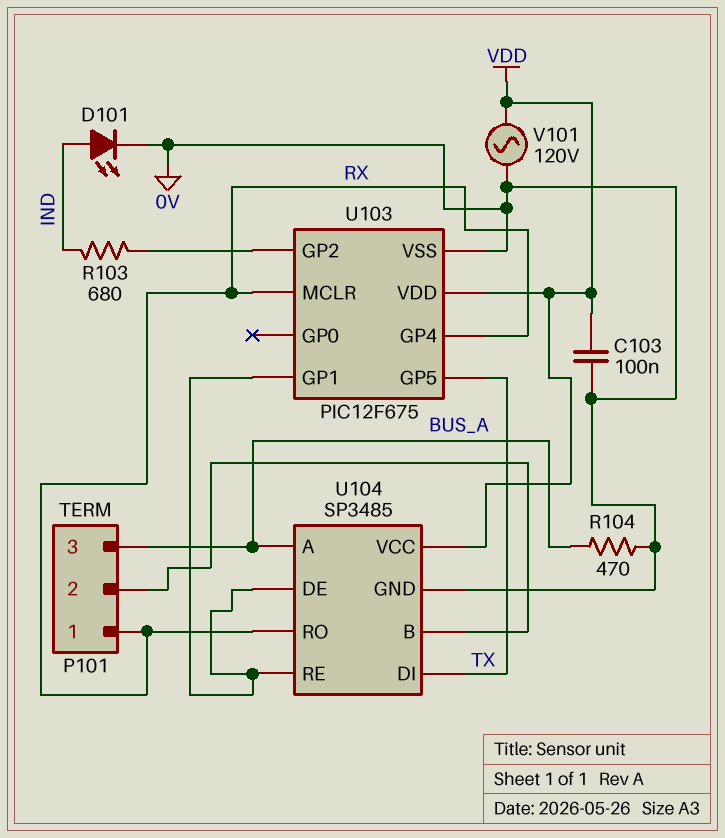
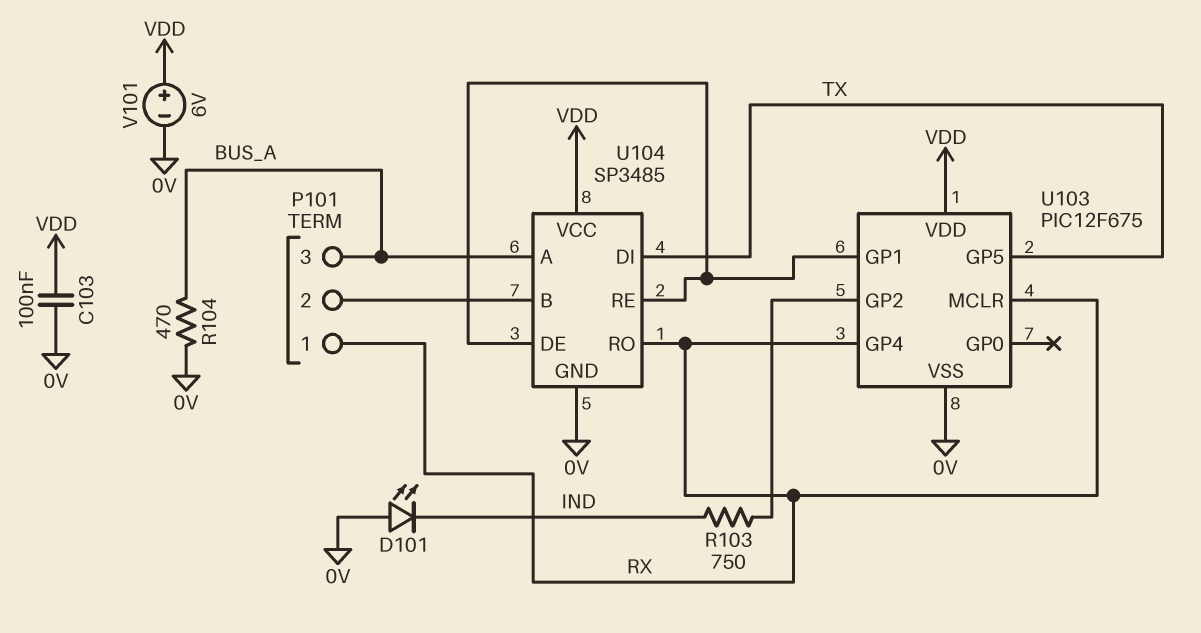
D101: LED (A IND, K 0V) -> LED (A 0V, K IND)
R103: 680 (IND, U103/GP2) -> 750 (IND, U103/GP2)
V101: AC 120V (0V, VDD) -> 6V (plus VDD, minus 0V)

